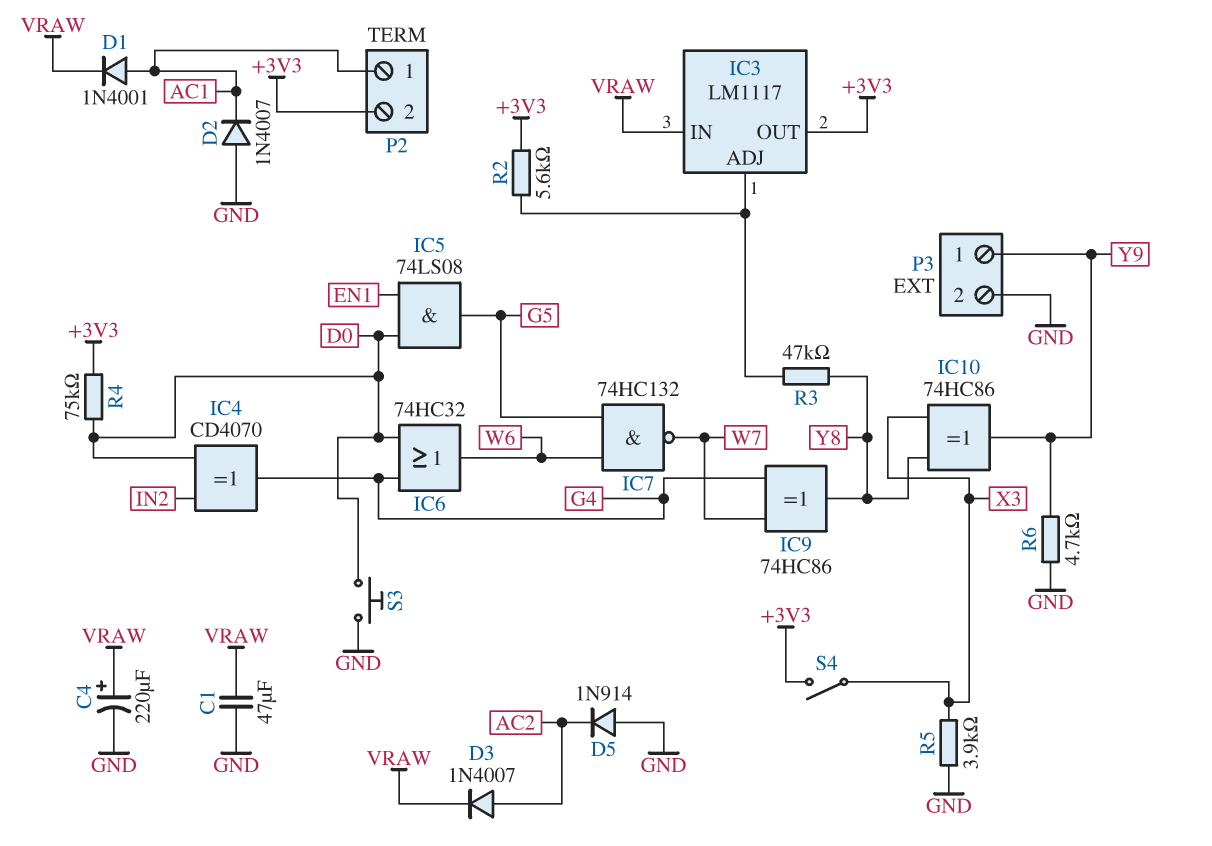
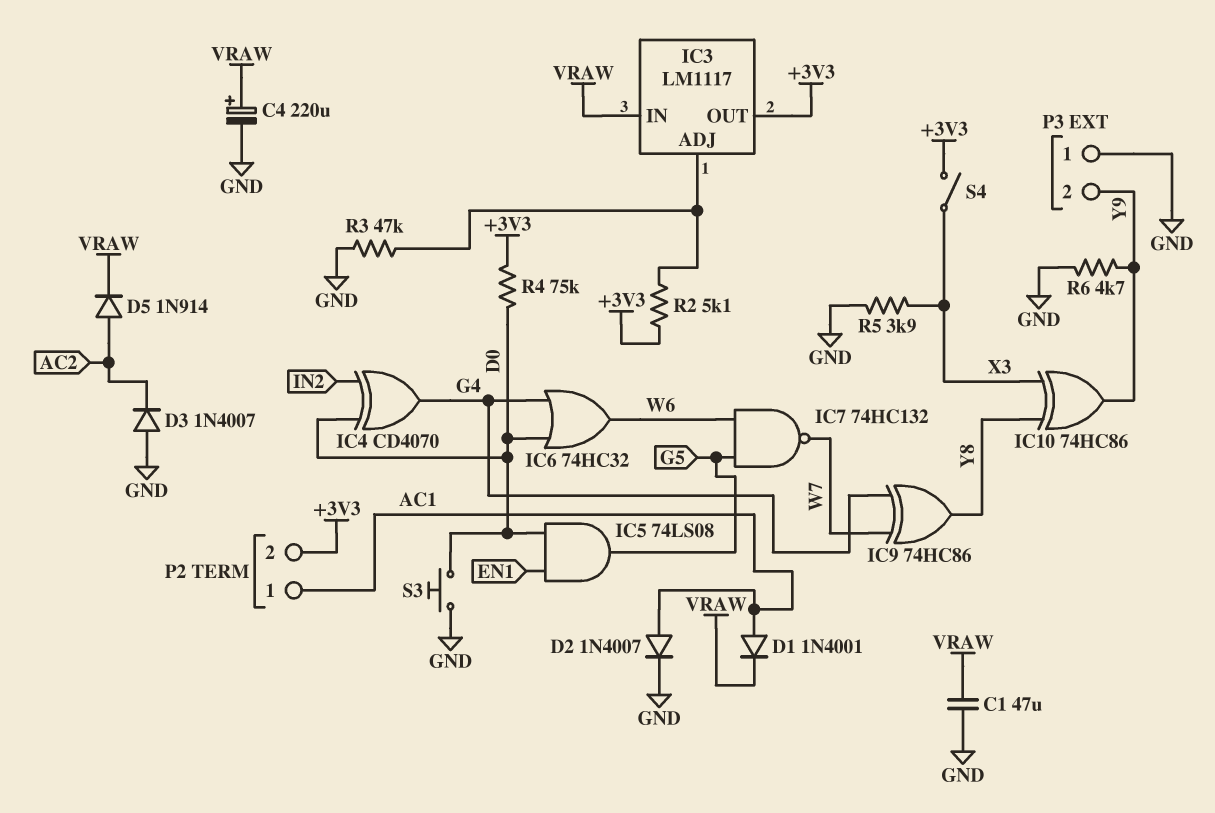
D2: diode 1N4007 (A GND, K AC1) -> diode 1N4007 (A AC1, K GND)
D3: diode 1N4007 (A AC2, K VRAW) -> diode 1N4007 (A GND, K AC2)
D5: diode 1N914 (A GND, K AC2) -> diode 1N914 (A AC2, K VRAW)
P3 pin 1: Y9 -> GND
P3 pin 2: GND -> Y9
R2: 5.6k (+3V3, IC3/ADJ) -> 5.1k (+3V3, IC3/ADJ)
R3: 47k (IC3/ADJ, Y8) -> 47k (GND, IC3/ADJ)

